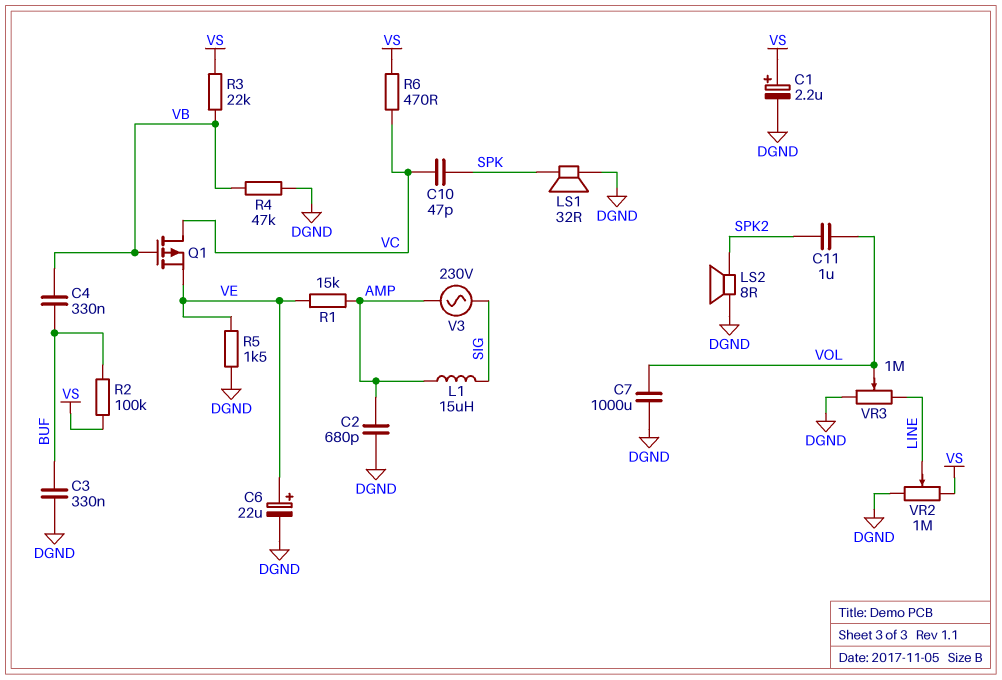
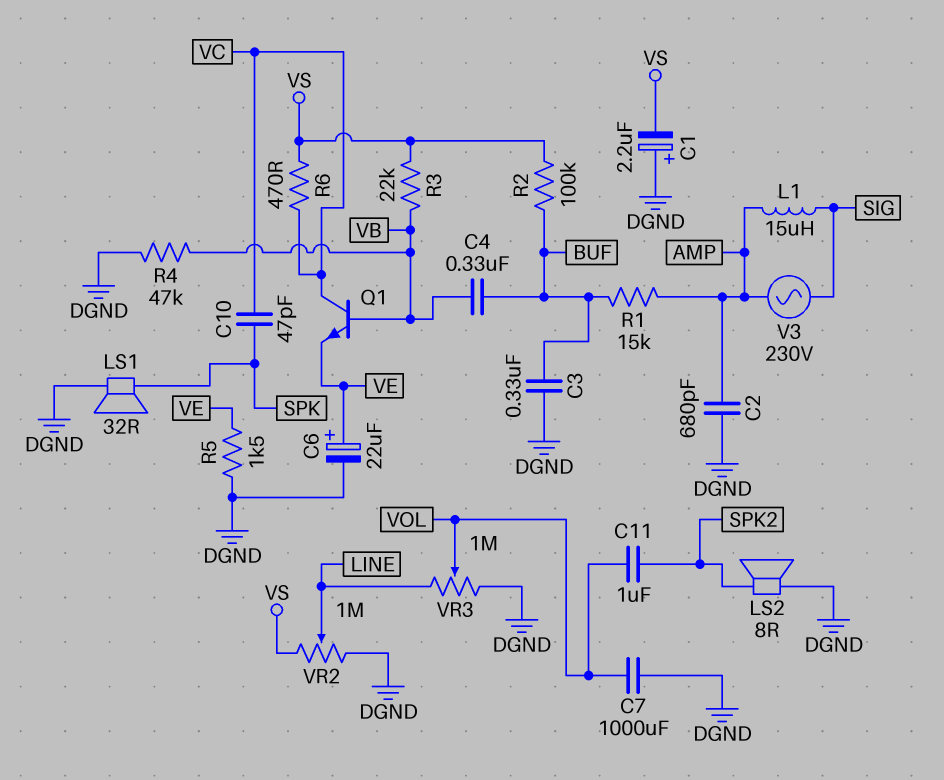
C1: 2.2uF (plus VS, minus DGND) -> 2.2uF (plus DGND, minus VS)
Q1: PMOS (G VB, D VC, S VE) -> NPN (B VB, C VC, E VE)
R1: 15k (AMP, VE) -> 15k (AMP, BUF)

